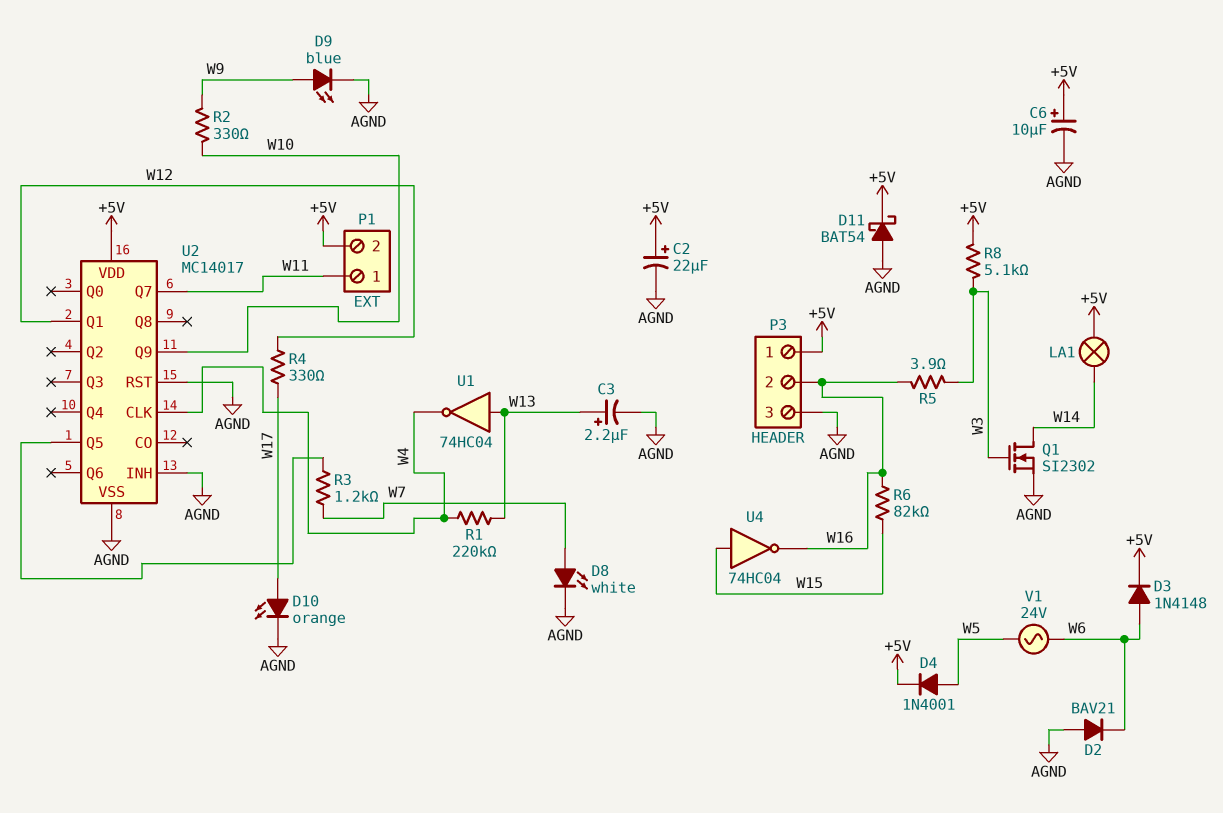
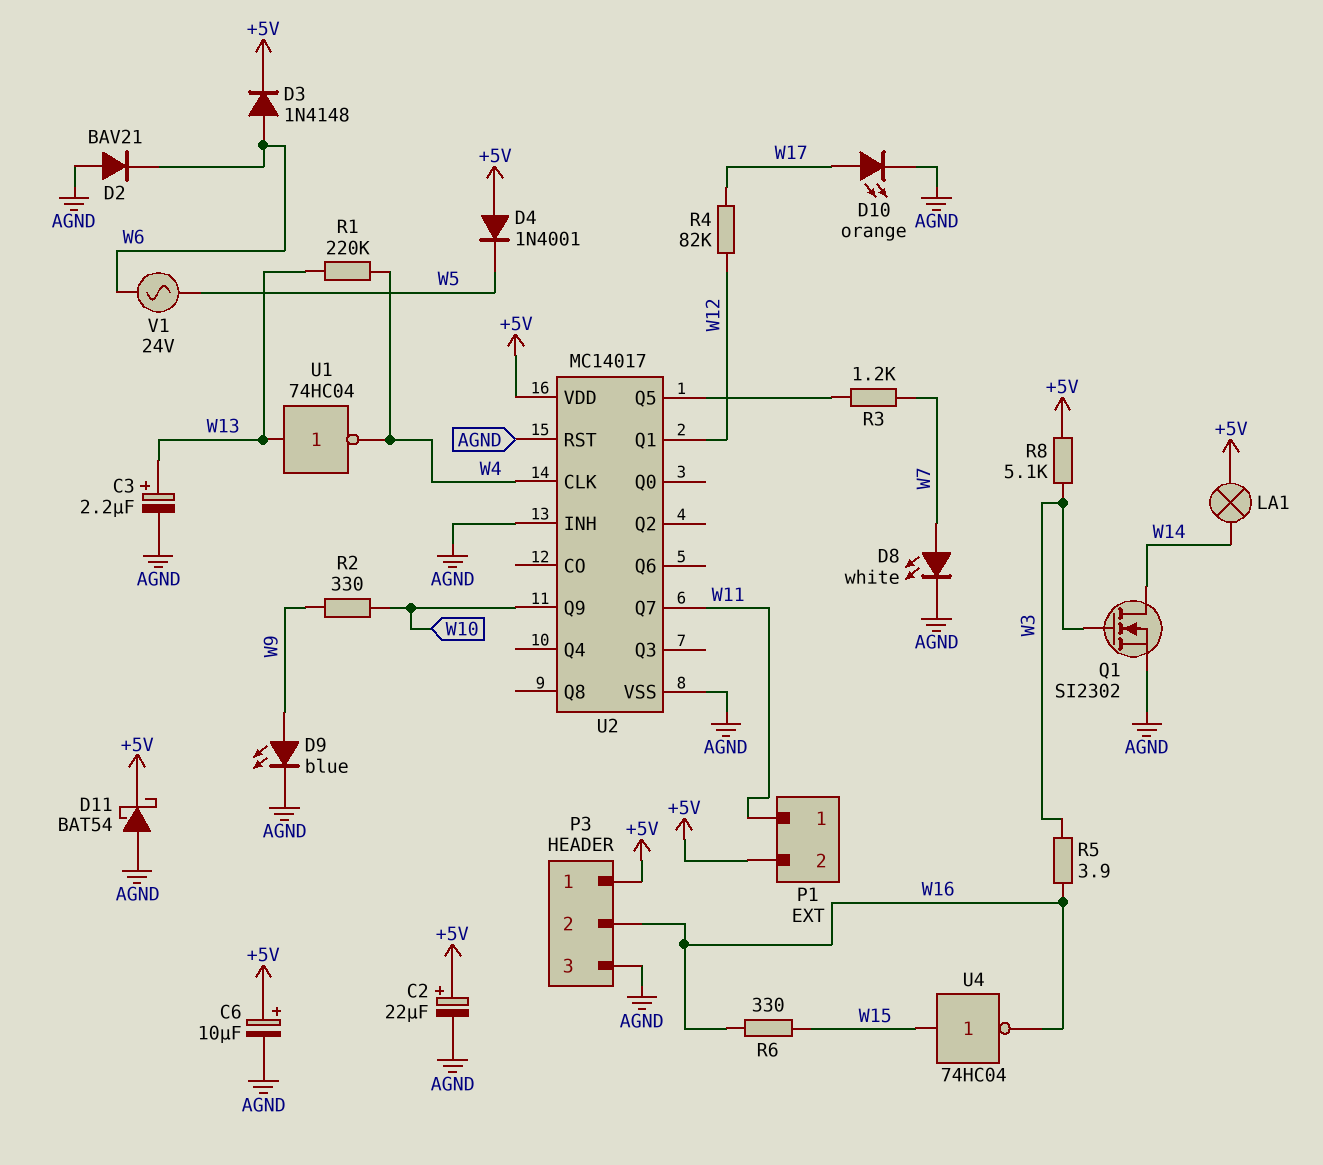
D4: diode 1N4001 (A W5, K +5V) -> diode 1N4001 (A +5V, K W5)
R4: 330 (W12, W17) -> 82k (W12, W17)
R6: 82k (W15, W16) -> 330 (W15, W16)

